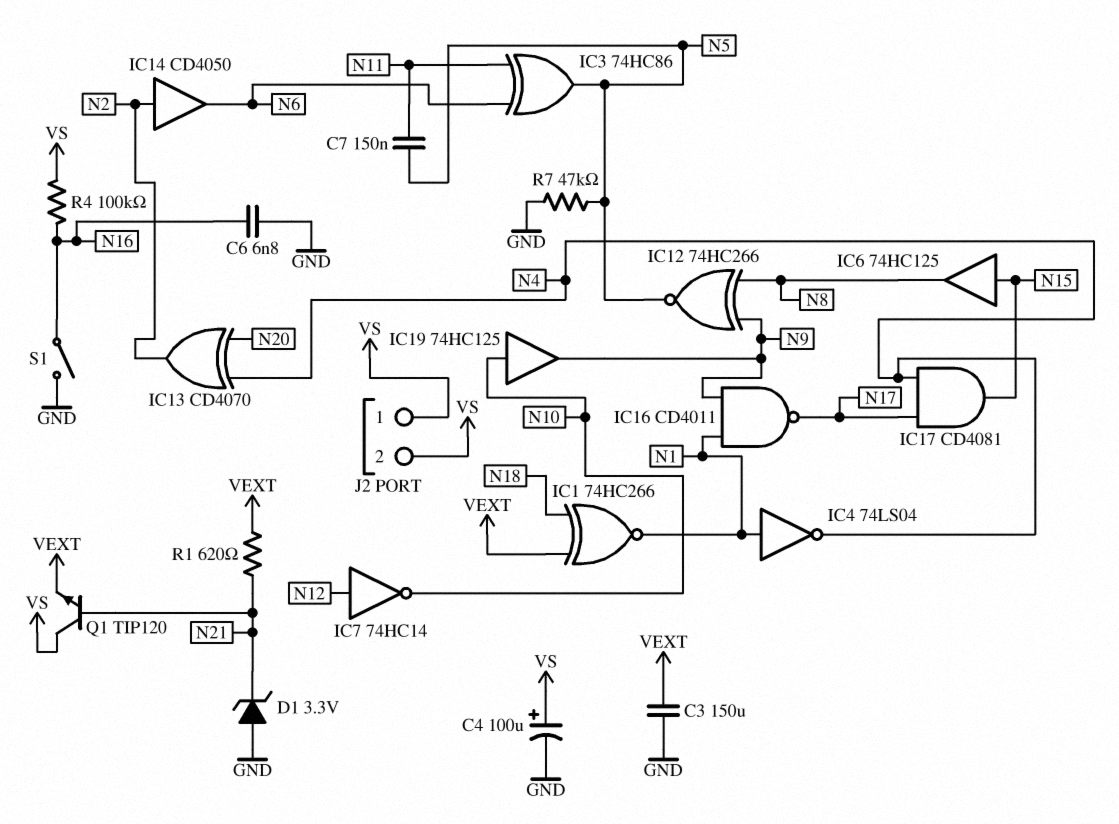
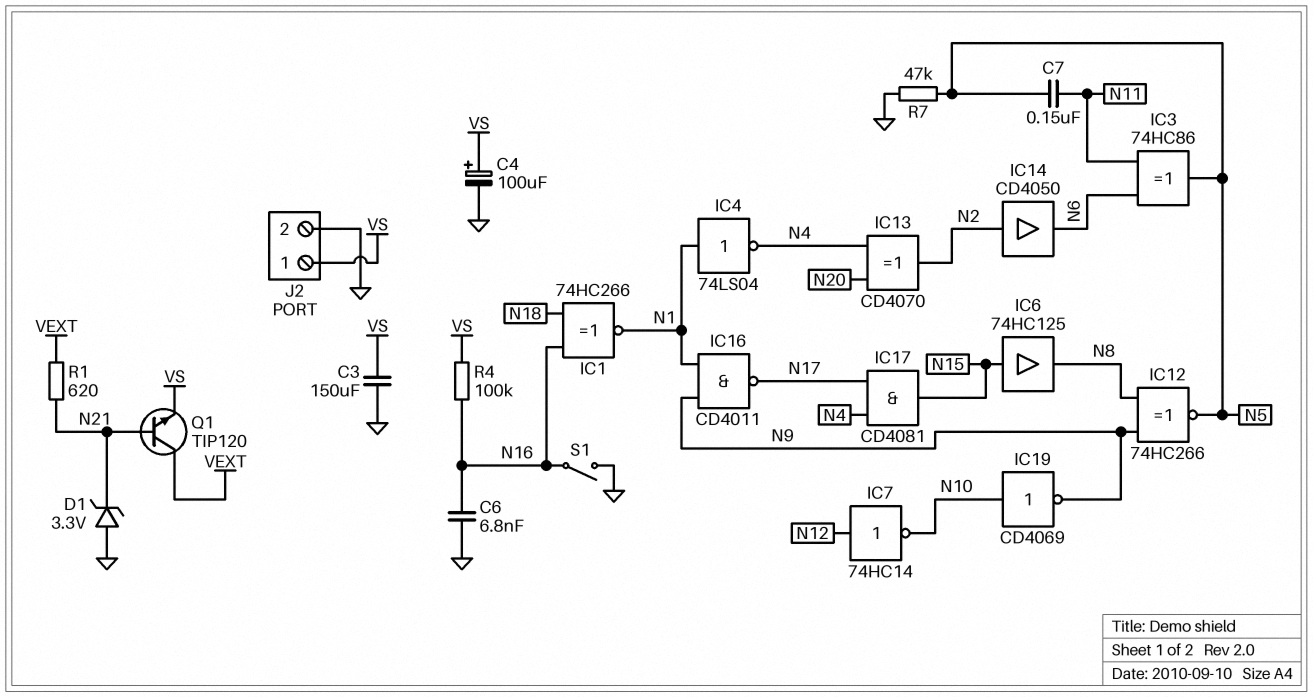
C3: 150uF (GND, VEXT) -> 150uF (GND, VS)
IC1: XNOR 74HC266 (in N18, in VEXT, out N1) -> XNOR 74HC266 (in N16, in N18, out N1)
IC19: buffer 74HC125 (in N10, out N9) -> NOT CD4069 (in N10, out N9)
J2 pin 2: VS -> GND
Q1: NPN TIP120 (B N21, C VS, E VEXT) -> NPN TIP120 (B N21, C VEXT, E VS)

